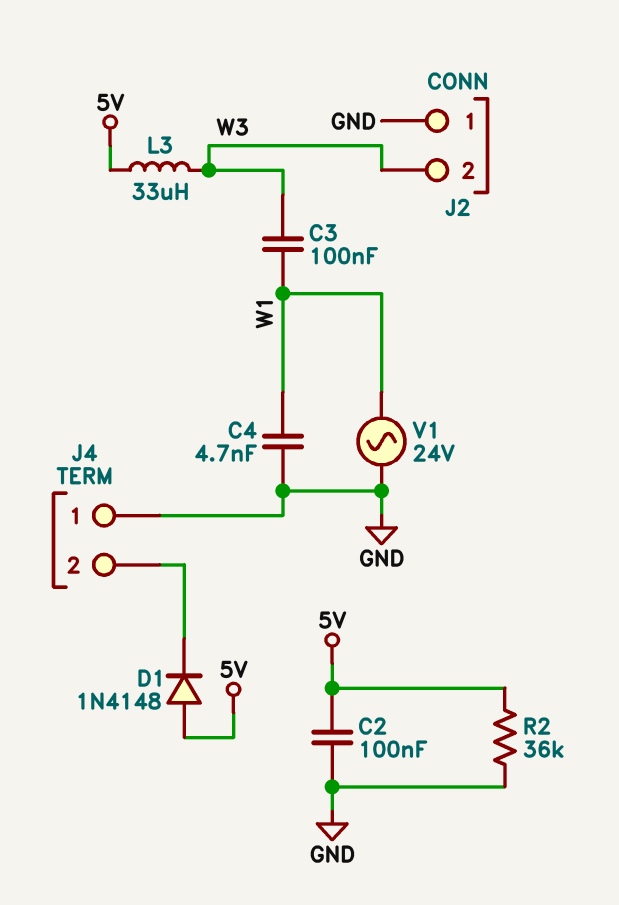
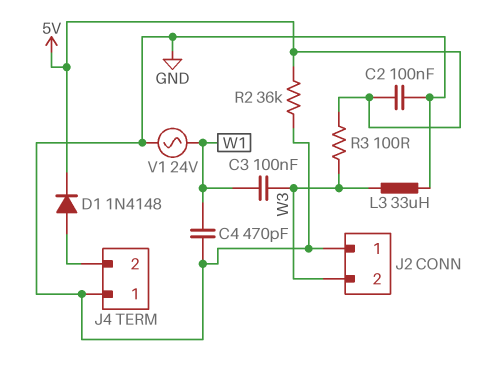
C4: 4.7nF (GND, W1) -> 470pF (GND, W1)
D1: diode 1N4148 (A 5V, K J4/2) -> diode 1N4148 (A J4/2, K 5V)
L3: 33uH (5V, W3) -> 33uH (GND, W3)
R3: none -> 100 (5V, W3)

